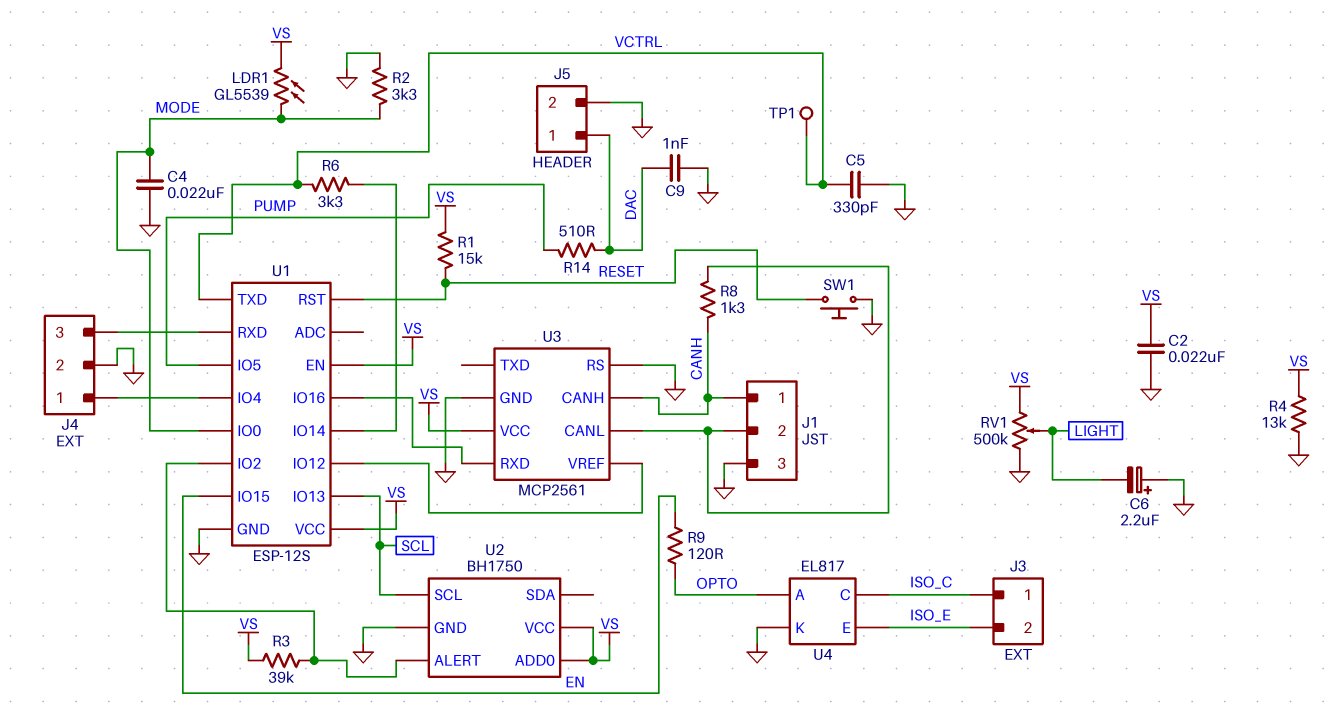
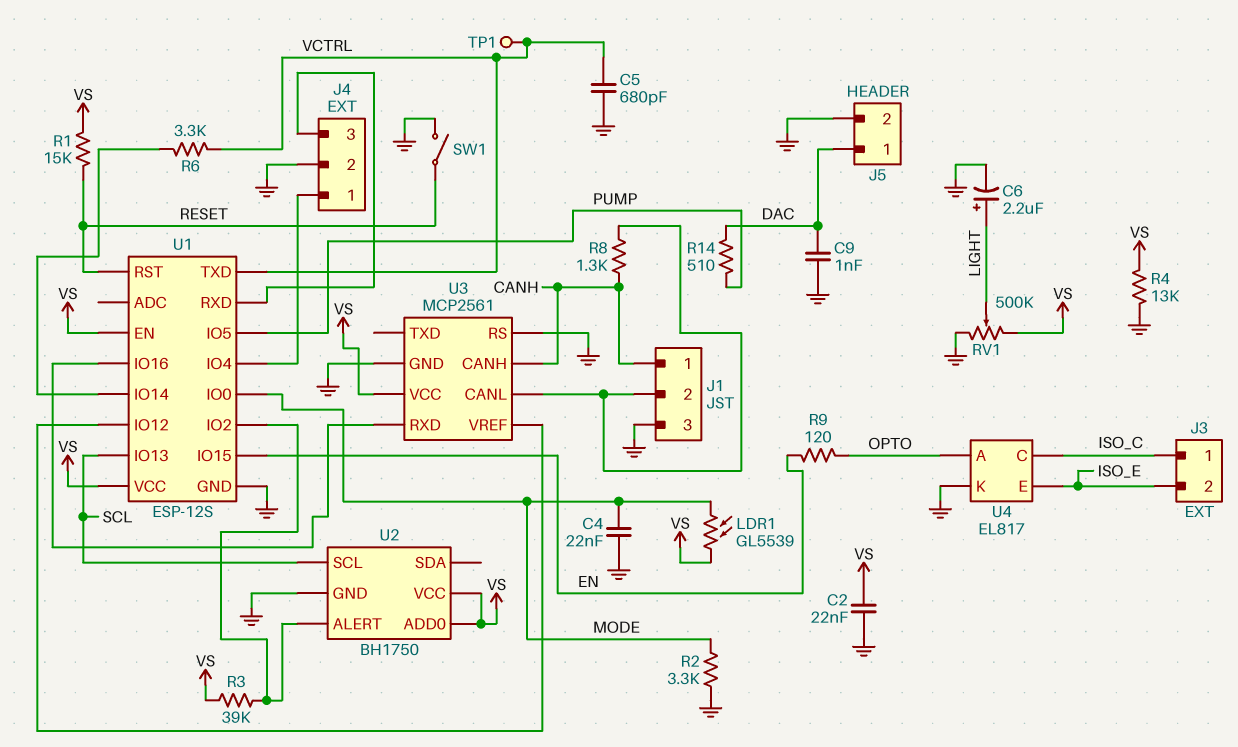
C5: 330pF (GND, VCTRL) -> 680pF (GND, VCTRL)
C6: 2.2uF (plus GND, minus LIGHT) -> 2.2uF (plus LIGHT, minus GND)
SW1: button (GND, RESET) -> switch (GND, RESET)

